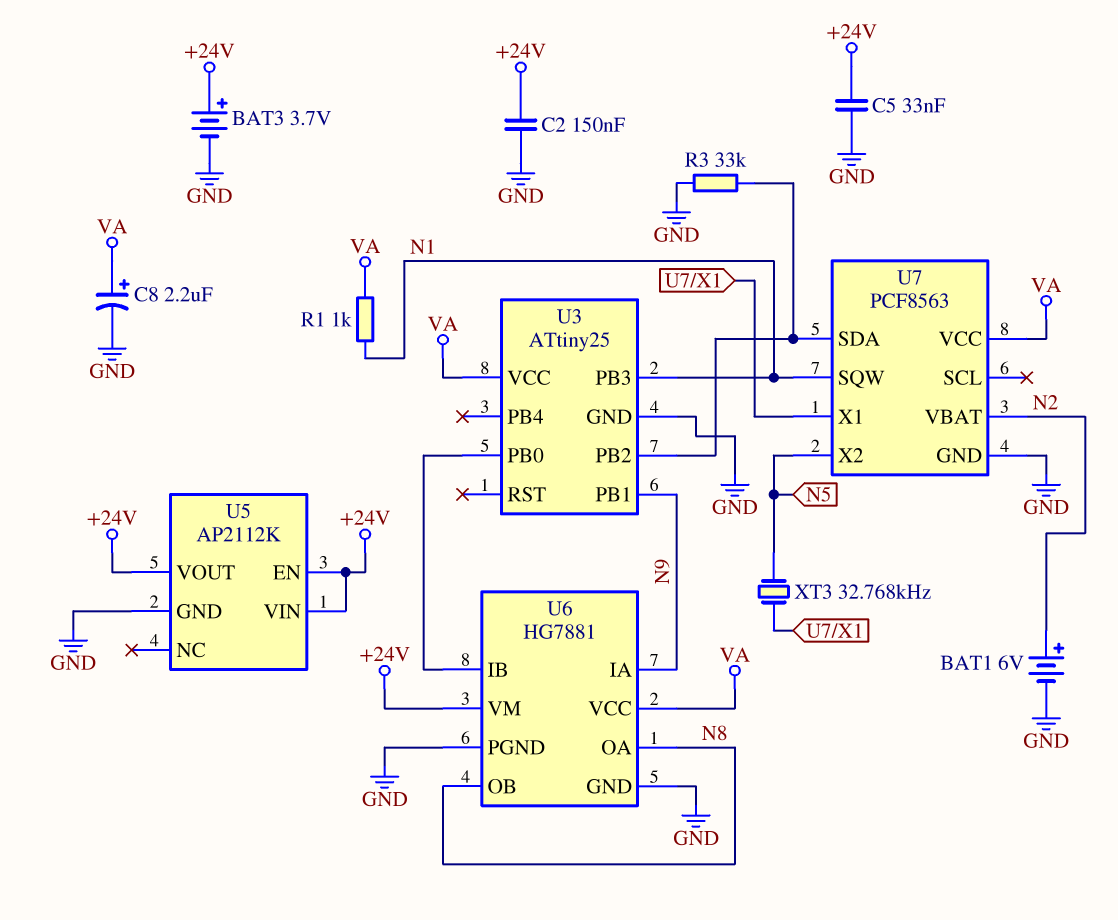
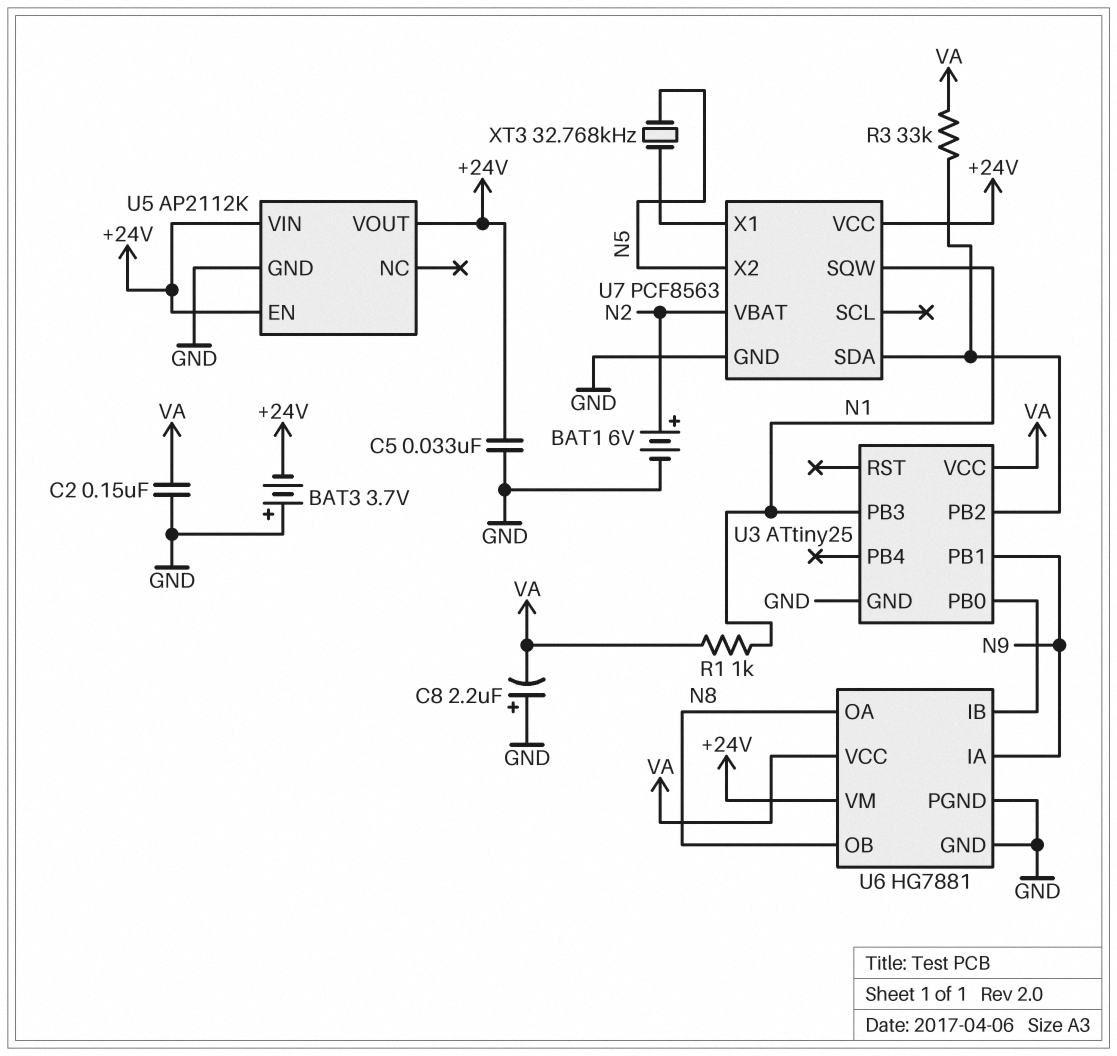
BAT3: 3.7V (plus +24V, minus GND) -> 3.7V (plus GND, minus +24V)
C2: 150nF (+24V, GND) -> 150nF (GND, VA)
C8: 2.2uF (plus VA, minus GND) -> 2.2uF (plus GND, minus VA)
R3: 33k (GND, U3/PB2) -> 33k (U3/PB2, VA)
U7 pin VCC: VA -> +24V

